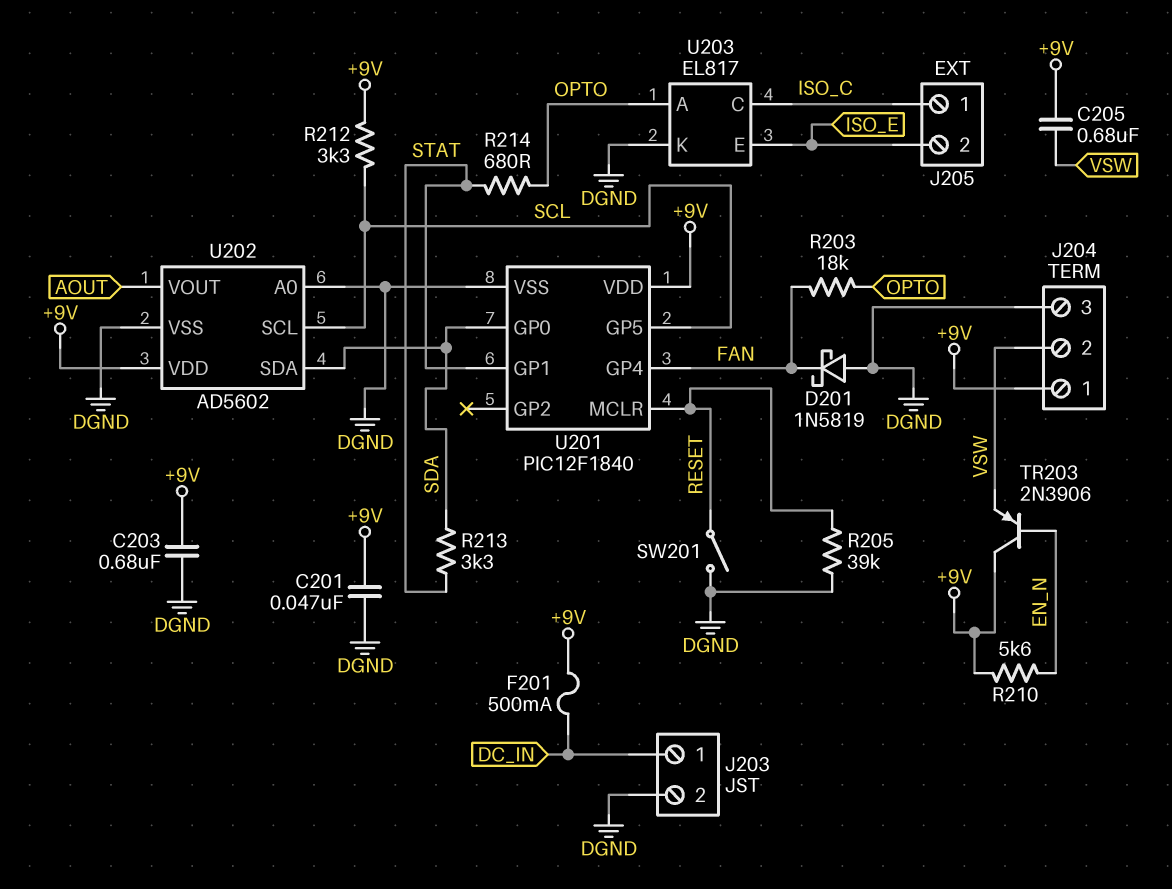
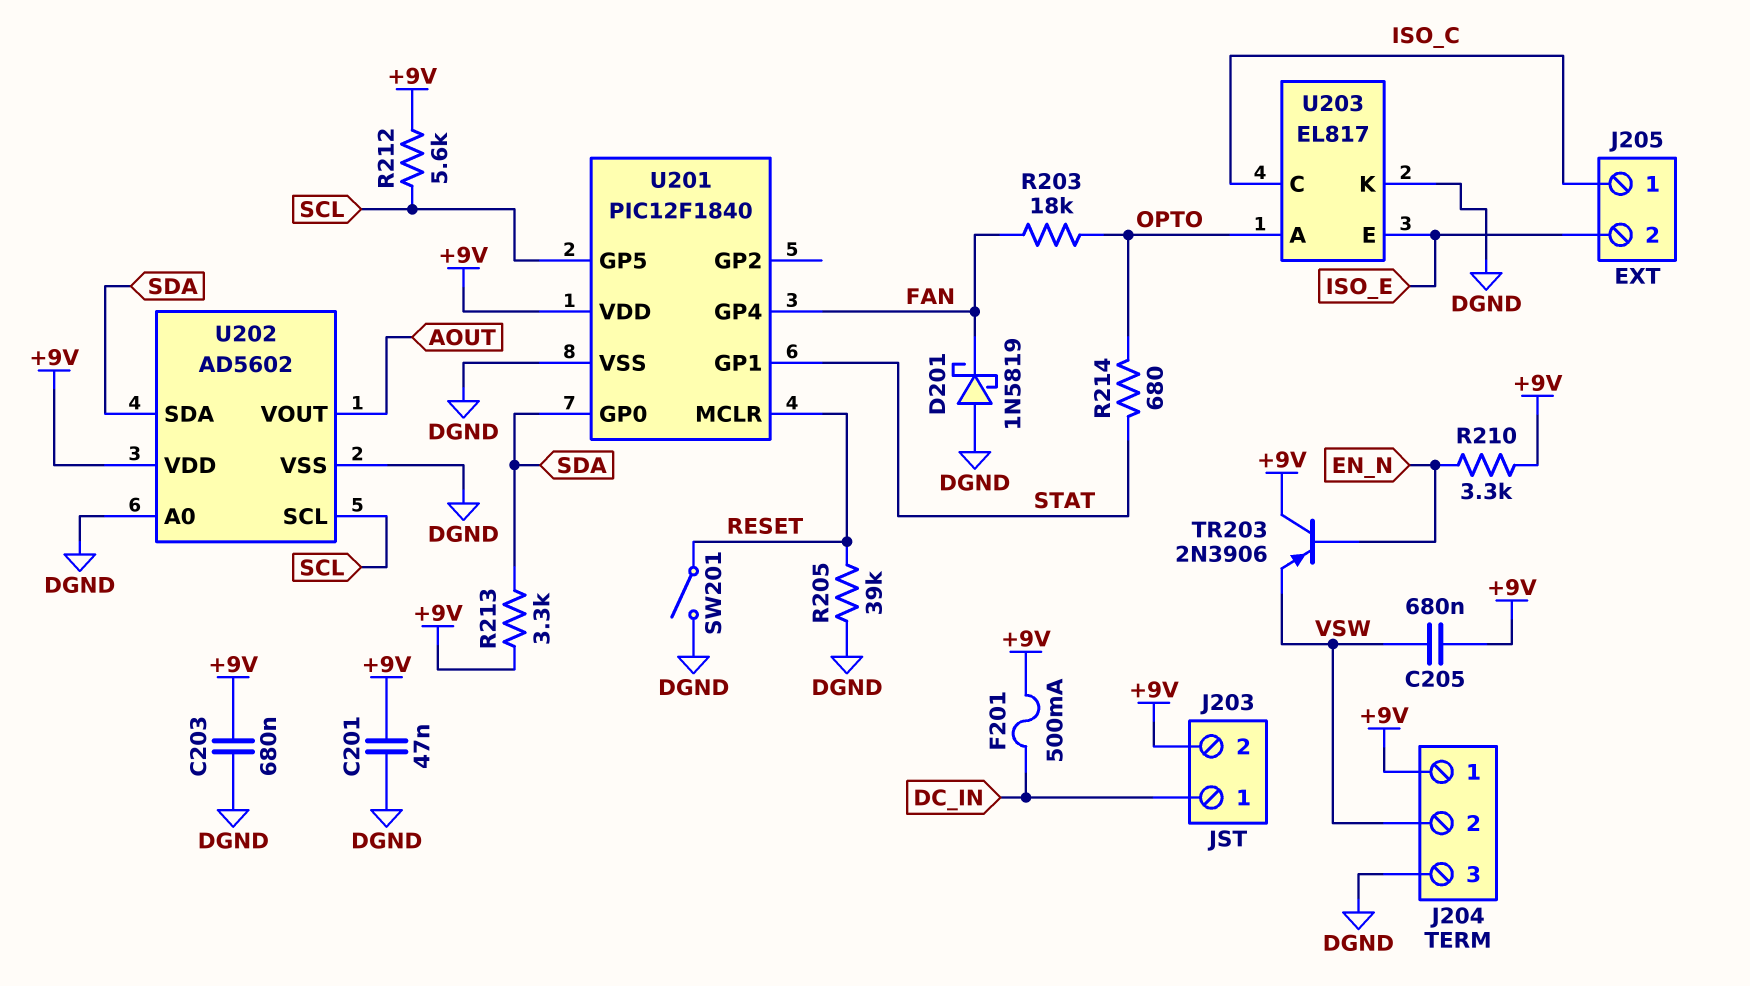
J203 pin 2: DGND -> +9V
R210: 5.6k (+9V, EN_N) -> 3.3k (+9V, EN_N)
R212: 3.3k (+9V, SCL) -> 5.6k (+9V, SCL)
R213: 3.3k (SDA, STAT) -> 3.3k (+9V, SDA)

